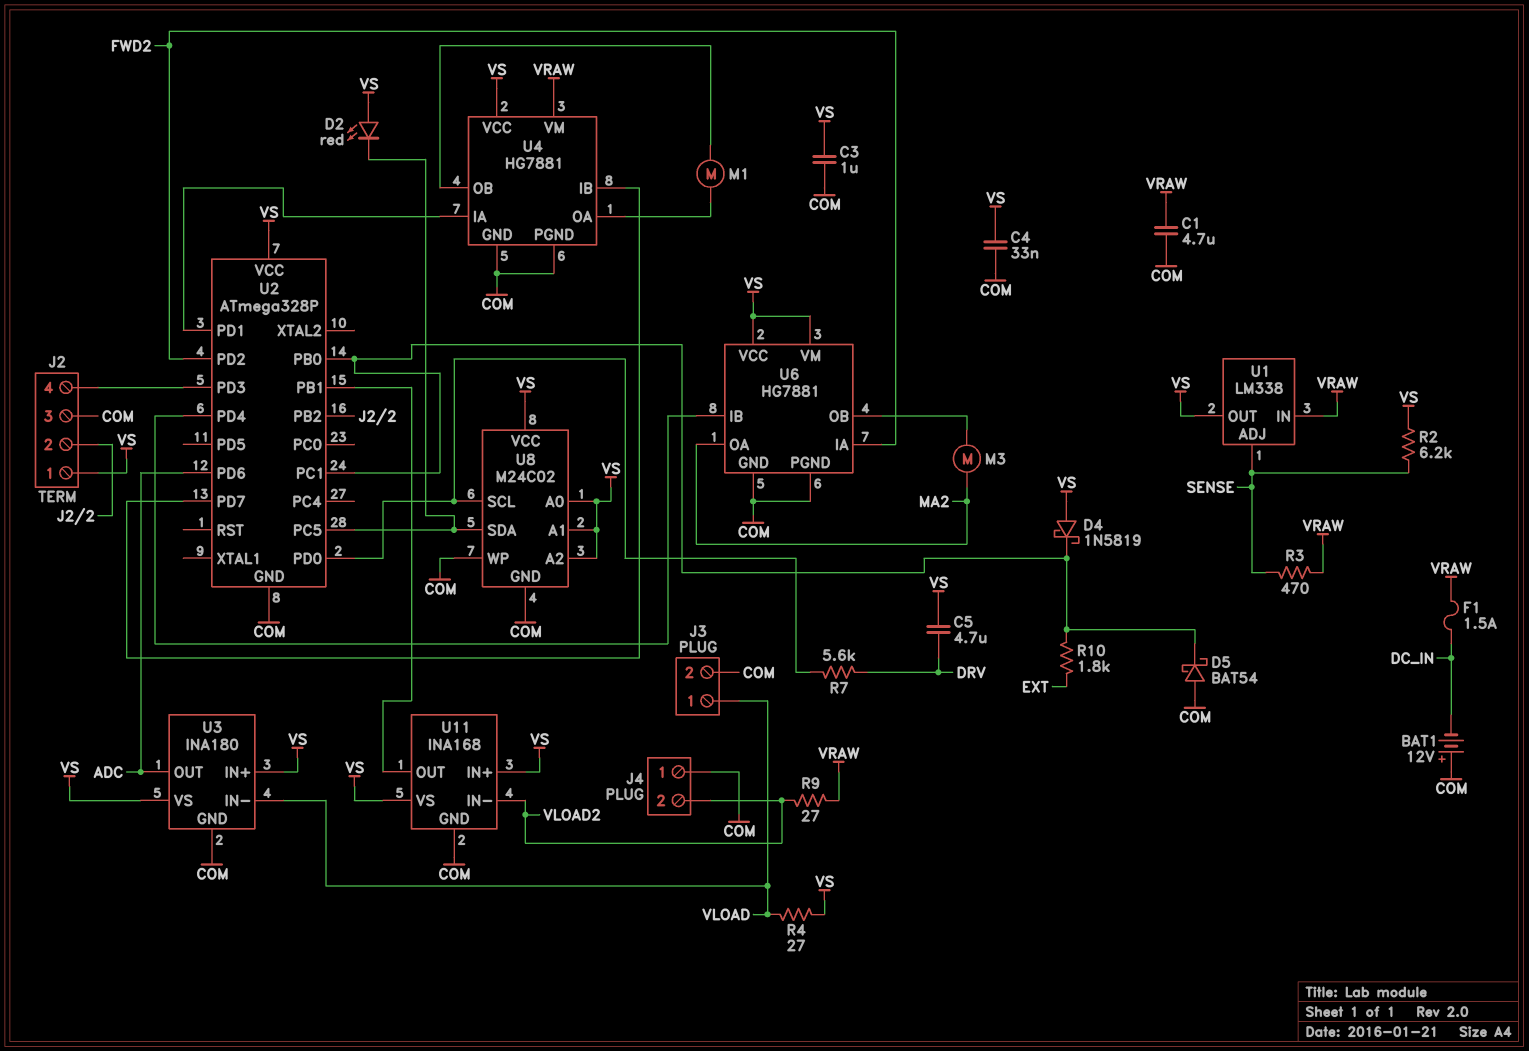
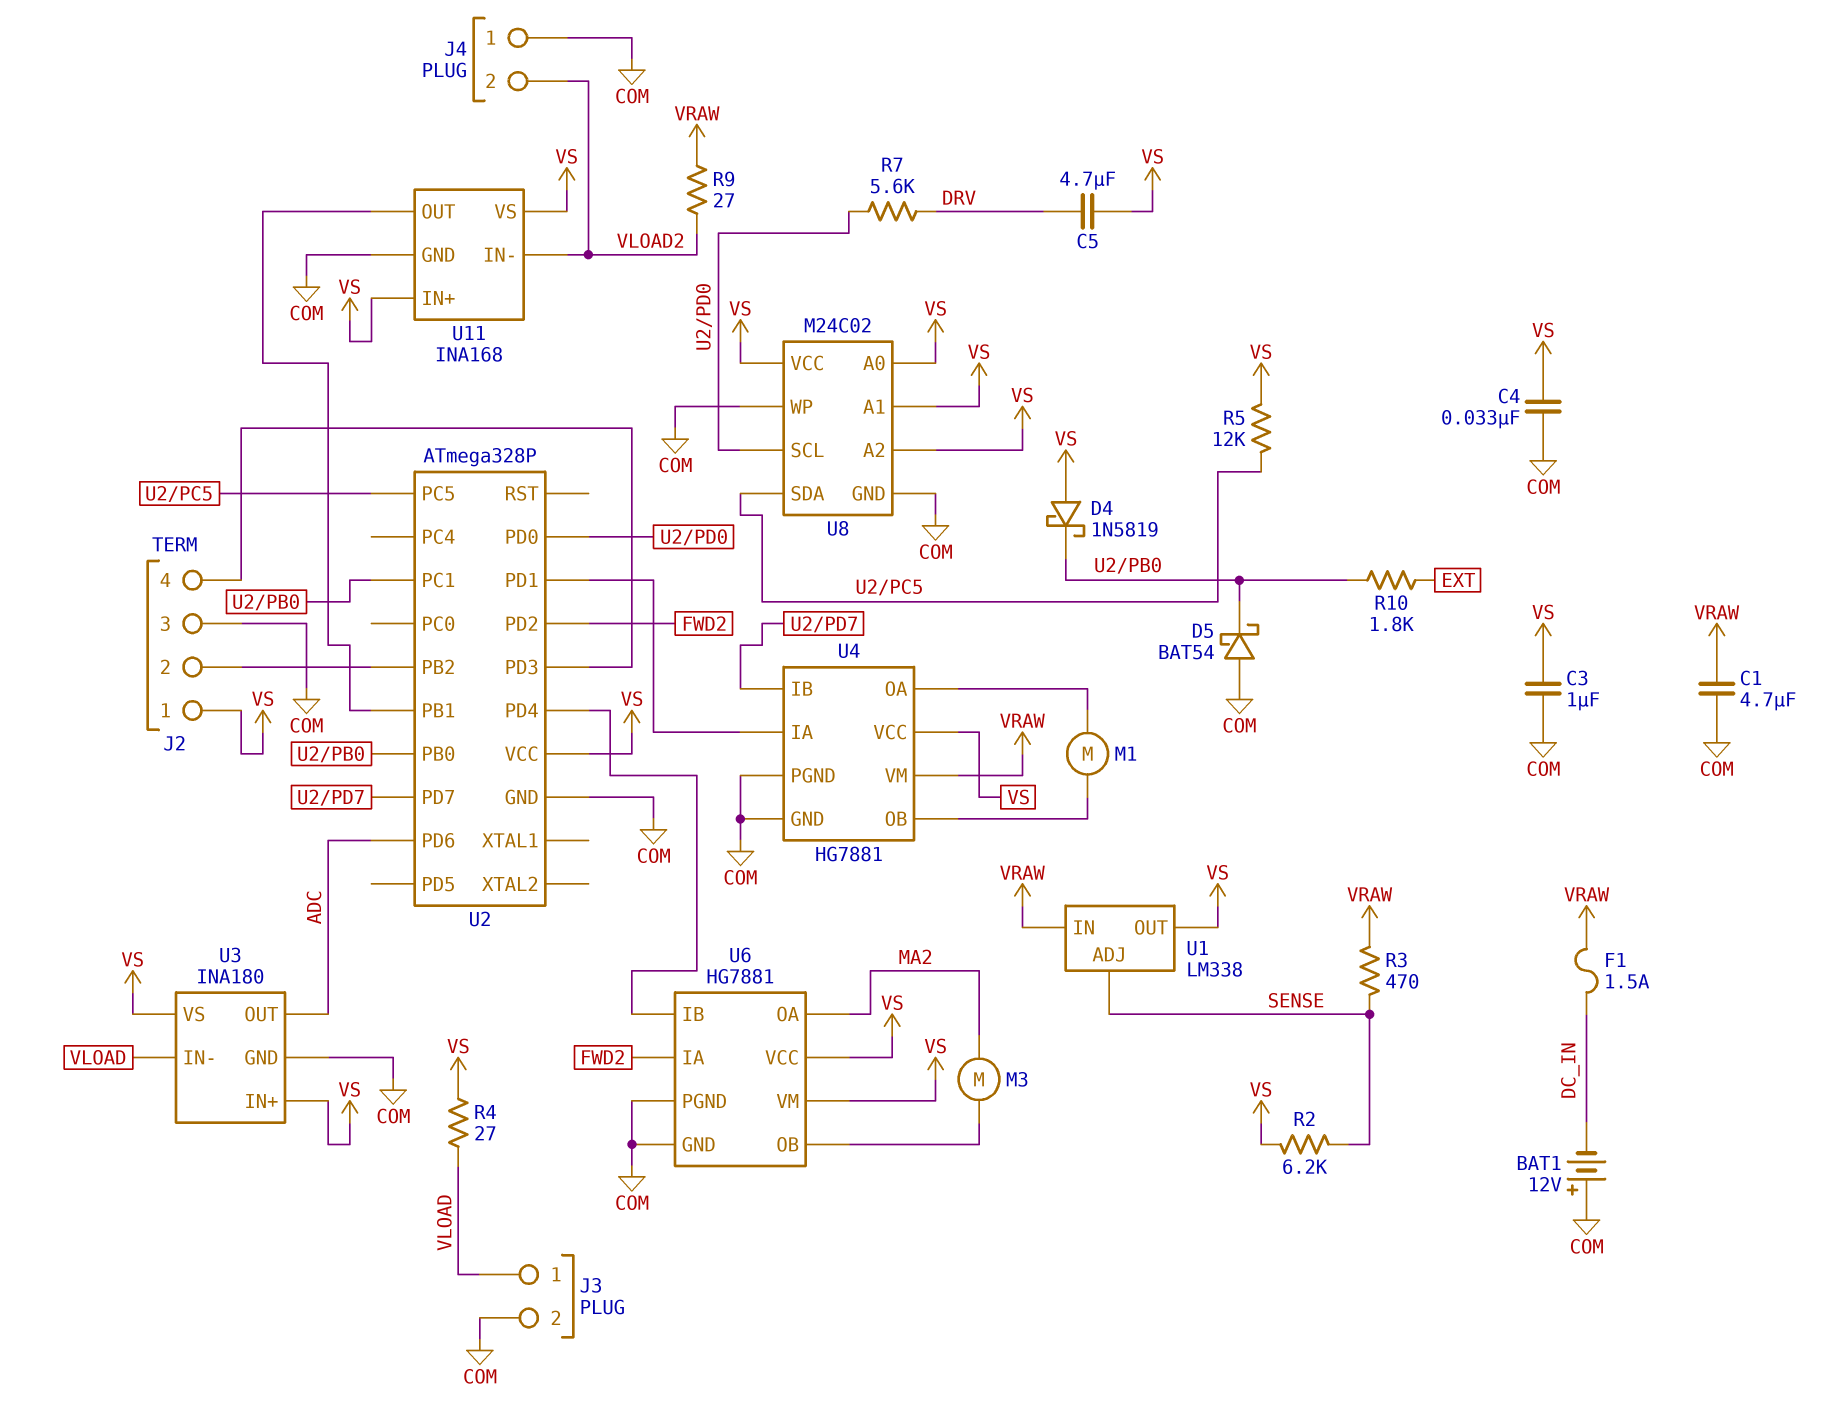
D2: LED red (A VS, K U2/PC5) -> none
R5: none -> 12k (U2/PC5, VS)

